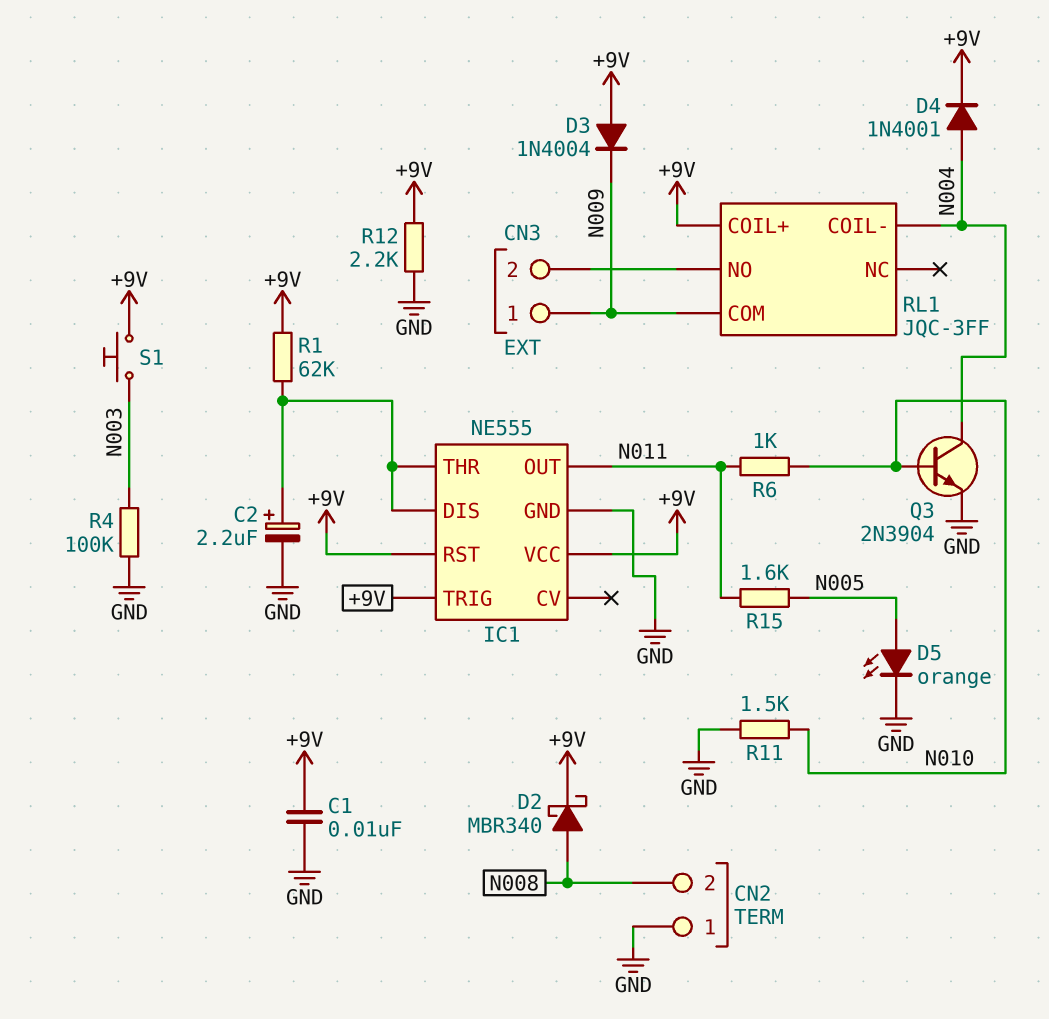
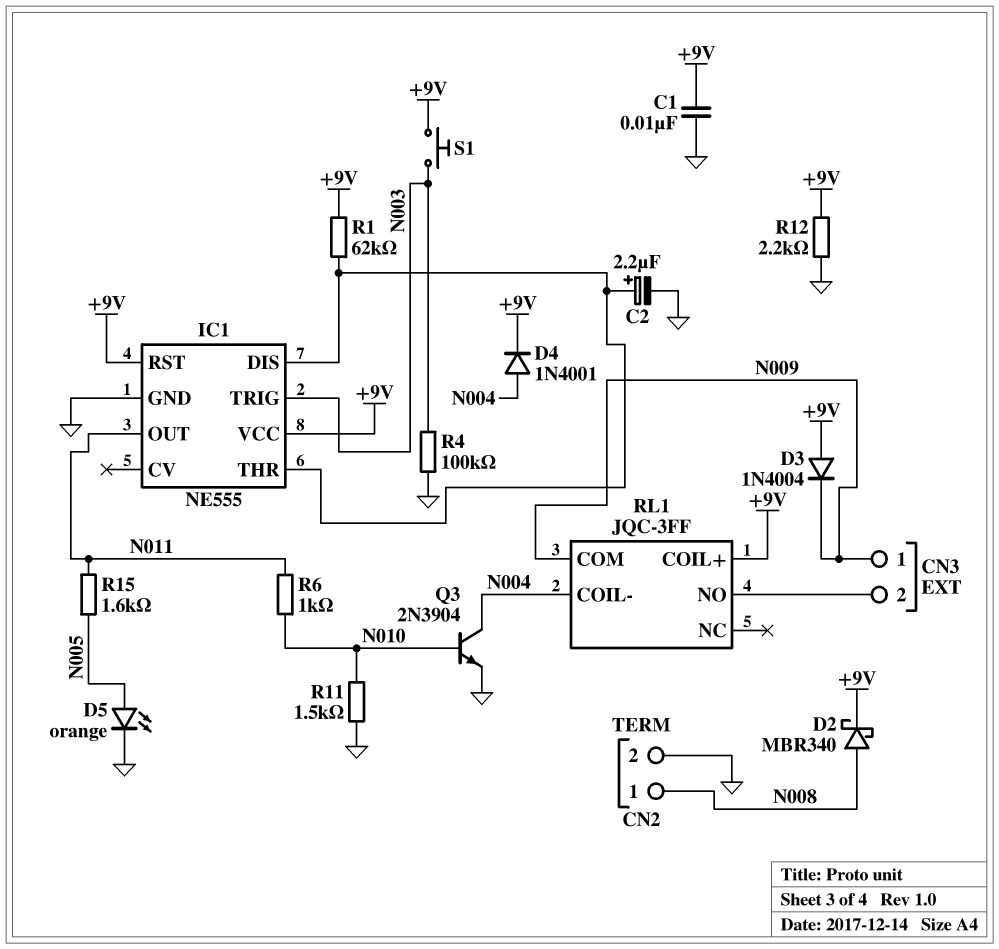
CN2 pin 1: GND -> N008
CN2 pin 2: N008 -> GND
IC1 pin TRIG: +9V -> N003

